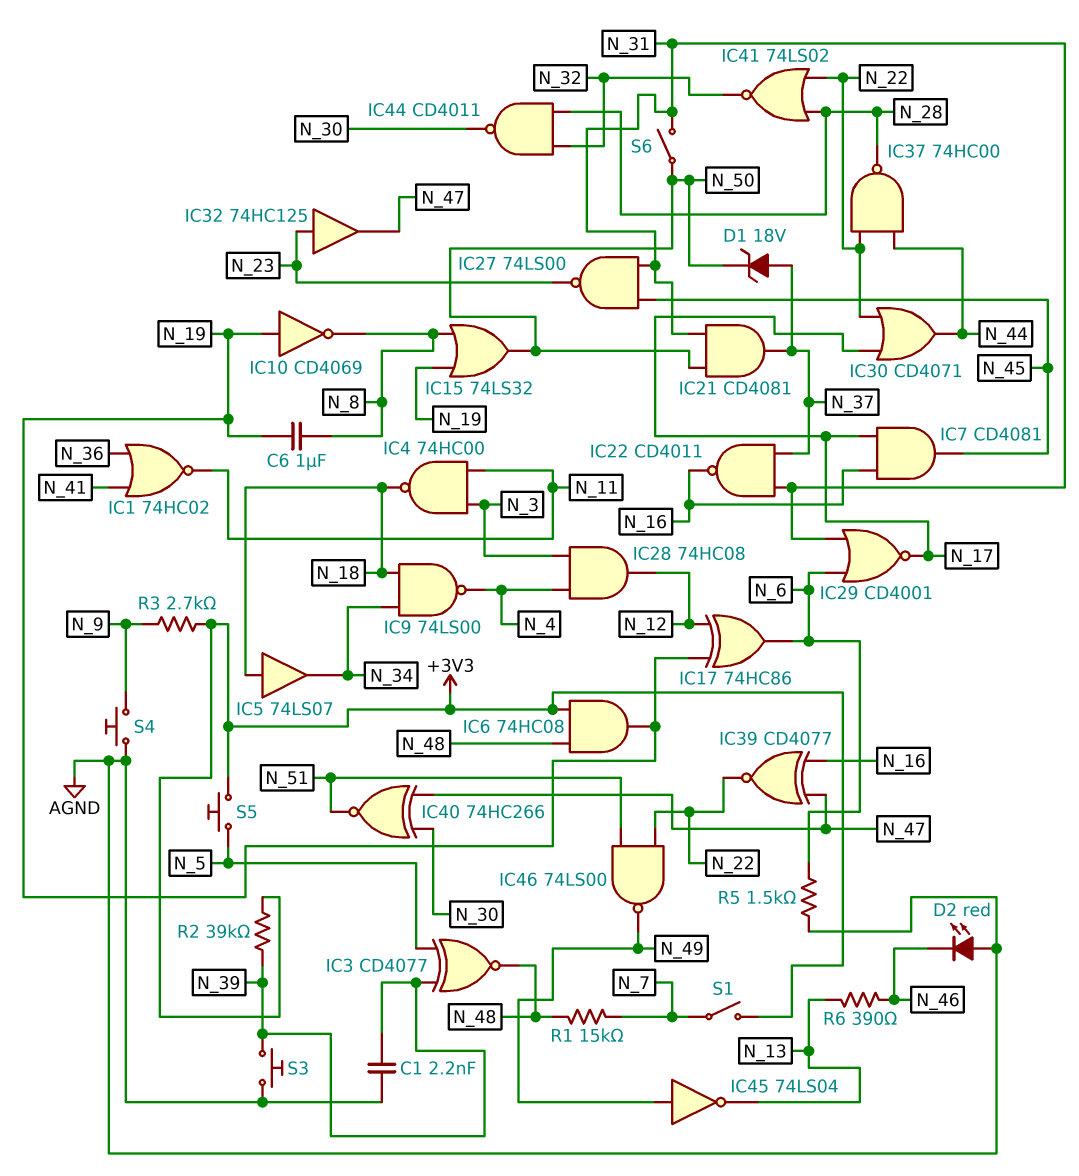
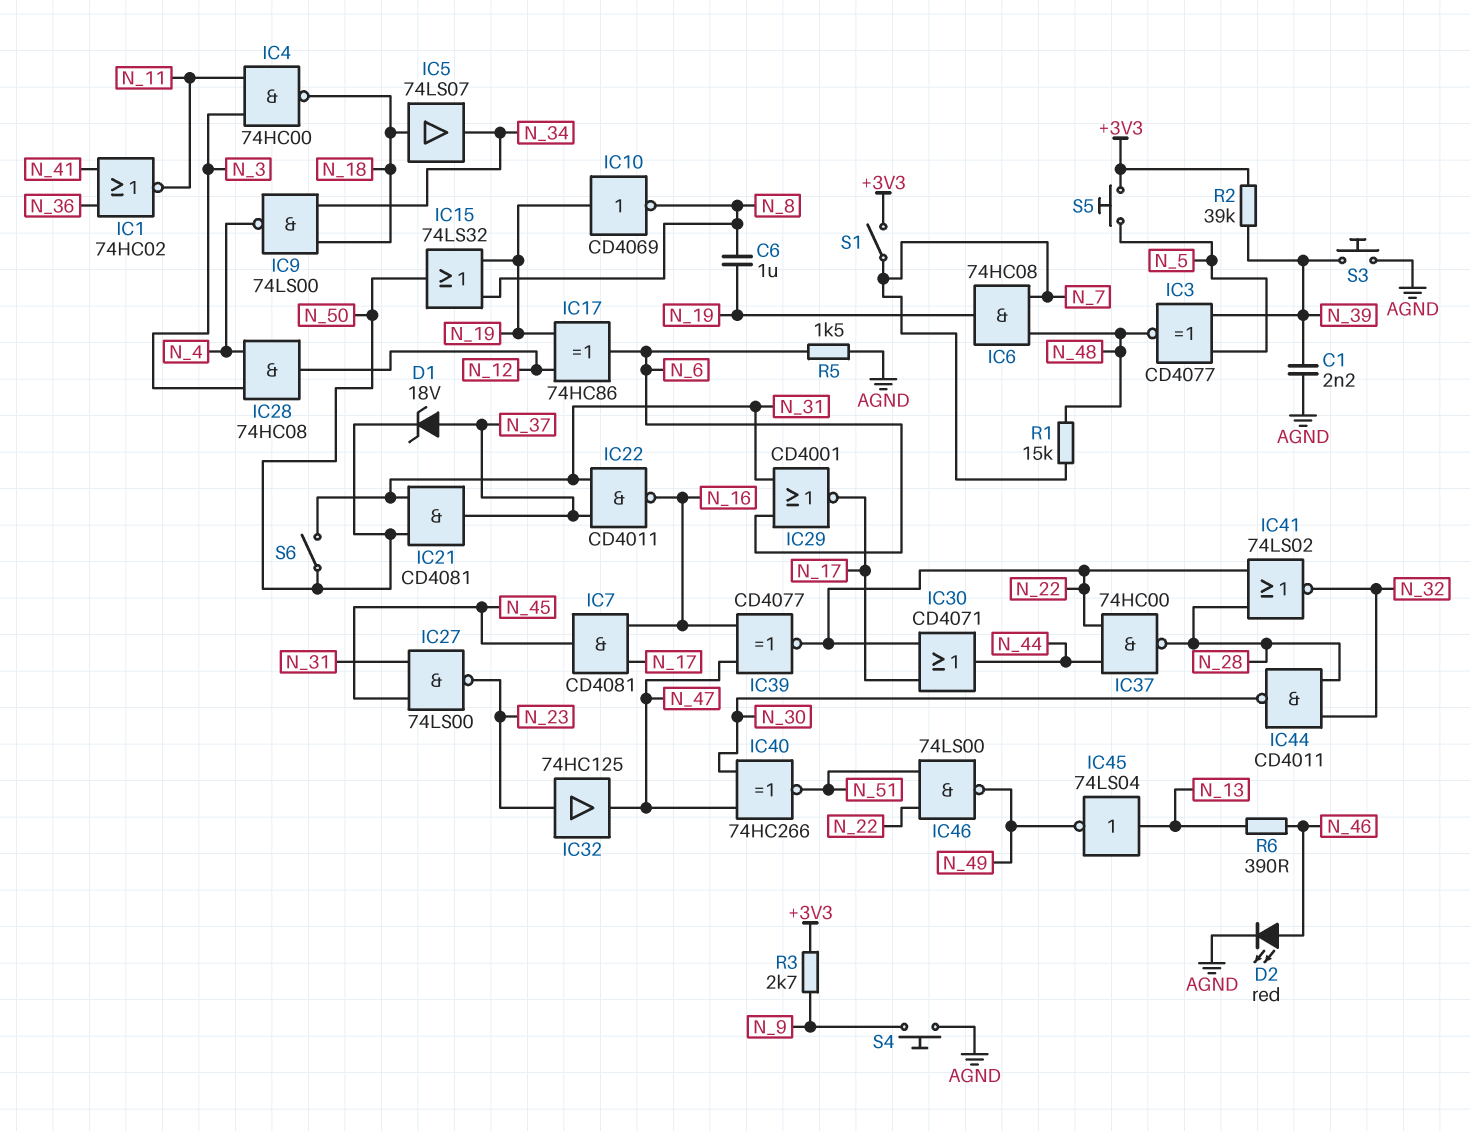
D2: LED red (A AGND, K N_46) -> LED red (A N_46, K AGND)
IC6: AND 74HC08 (in +3V3, in N_48, out N_19) -> AND 74HC08 (in N_7, in N_48, out N_19)
IC45: NOT 74LS04 (in N_49, out N_13) -> NOT 74LS04 (in N_13, out N_49)

